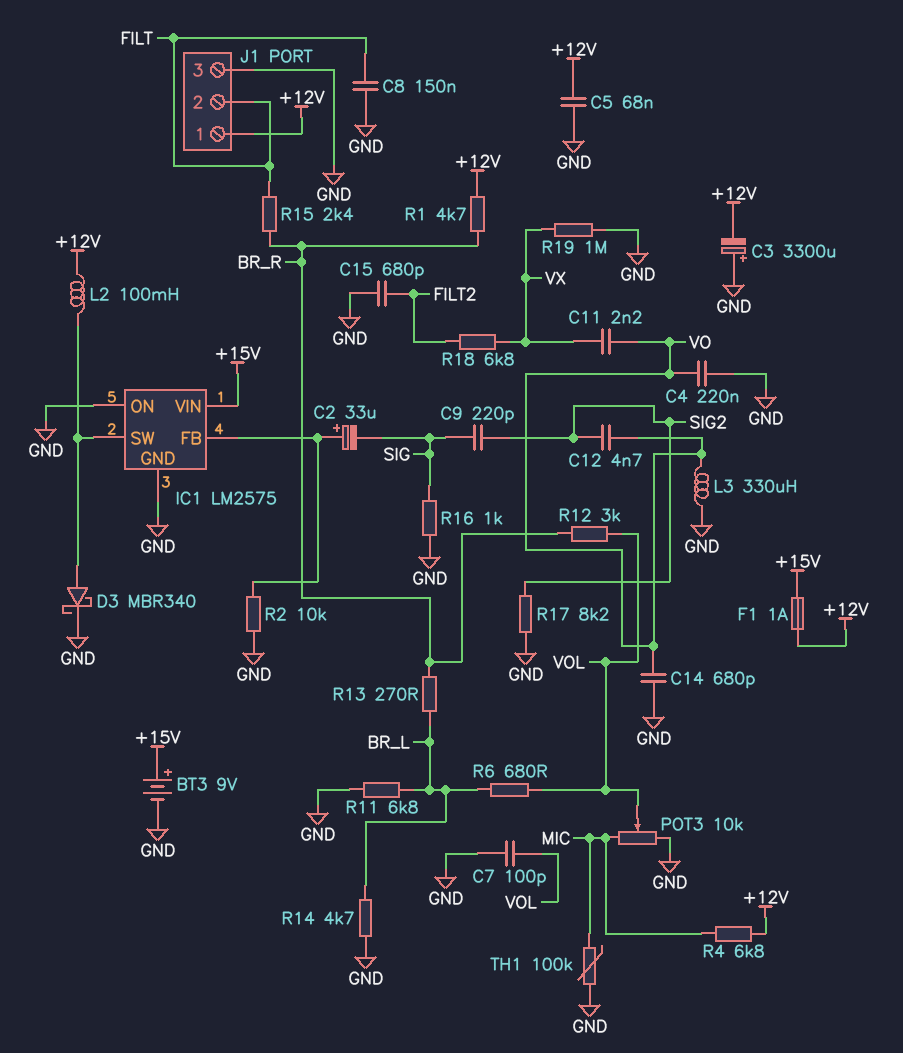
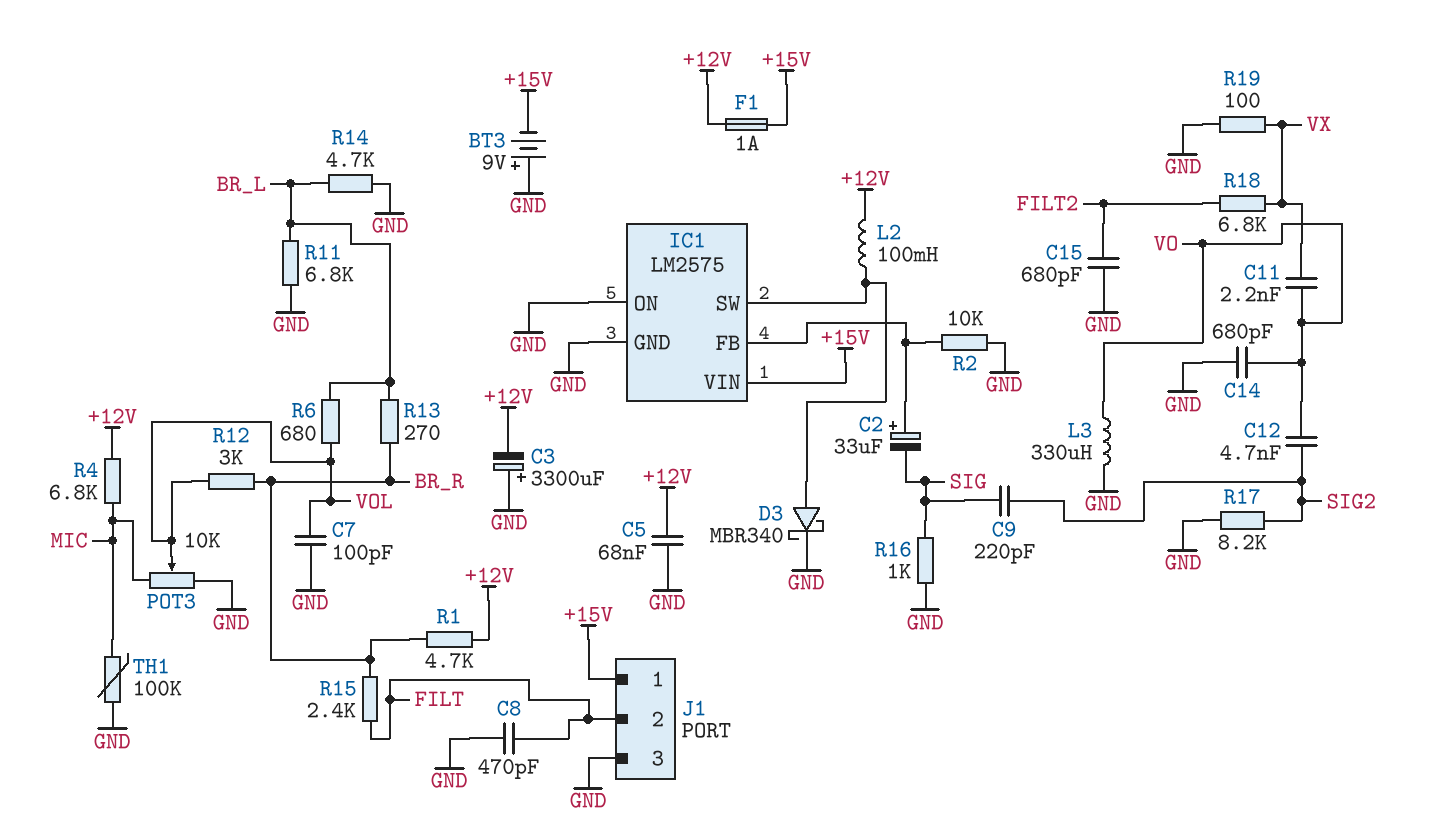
BT3: 9V (plus +15V, minus GND) -> 9V (plus GND, minus +15V)
C4: 220nF (GND, VO) -> none
C8: 150nF (FILT, GND) -> 470pF (FILT, GND)
J1 pin 1: +12V -> +15V
R19: 1M (GND, VX) -> 100 (GND, VX)

